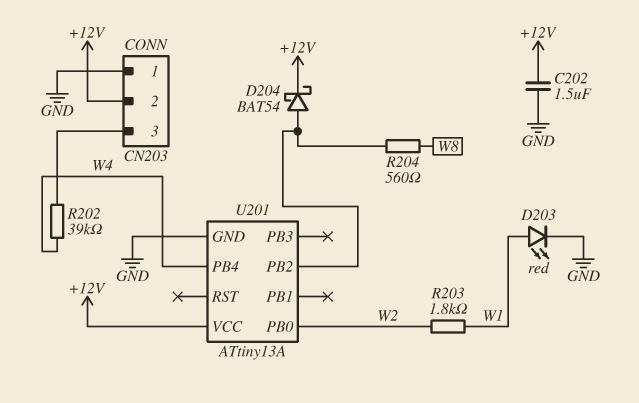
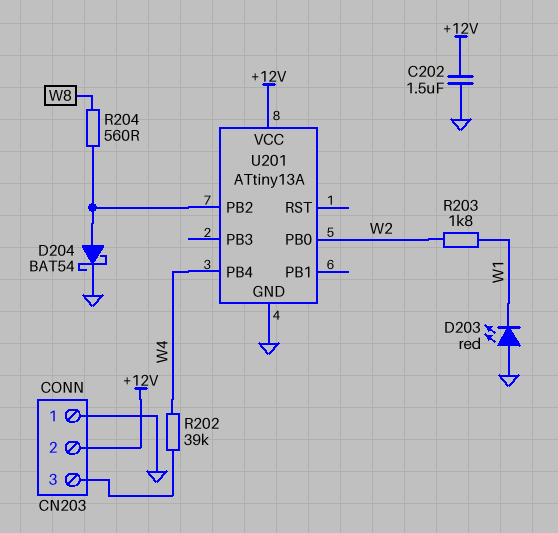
D203: LED red (A W1, K GND) -> LED red (A GND, K W1)
D204: schottky BAT54 (A U201/PB2, K +12V) -> schottky BAT54 (A U201/PB2, K GND)

